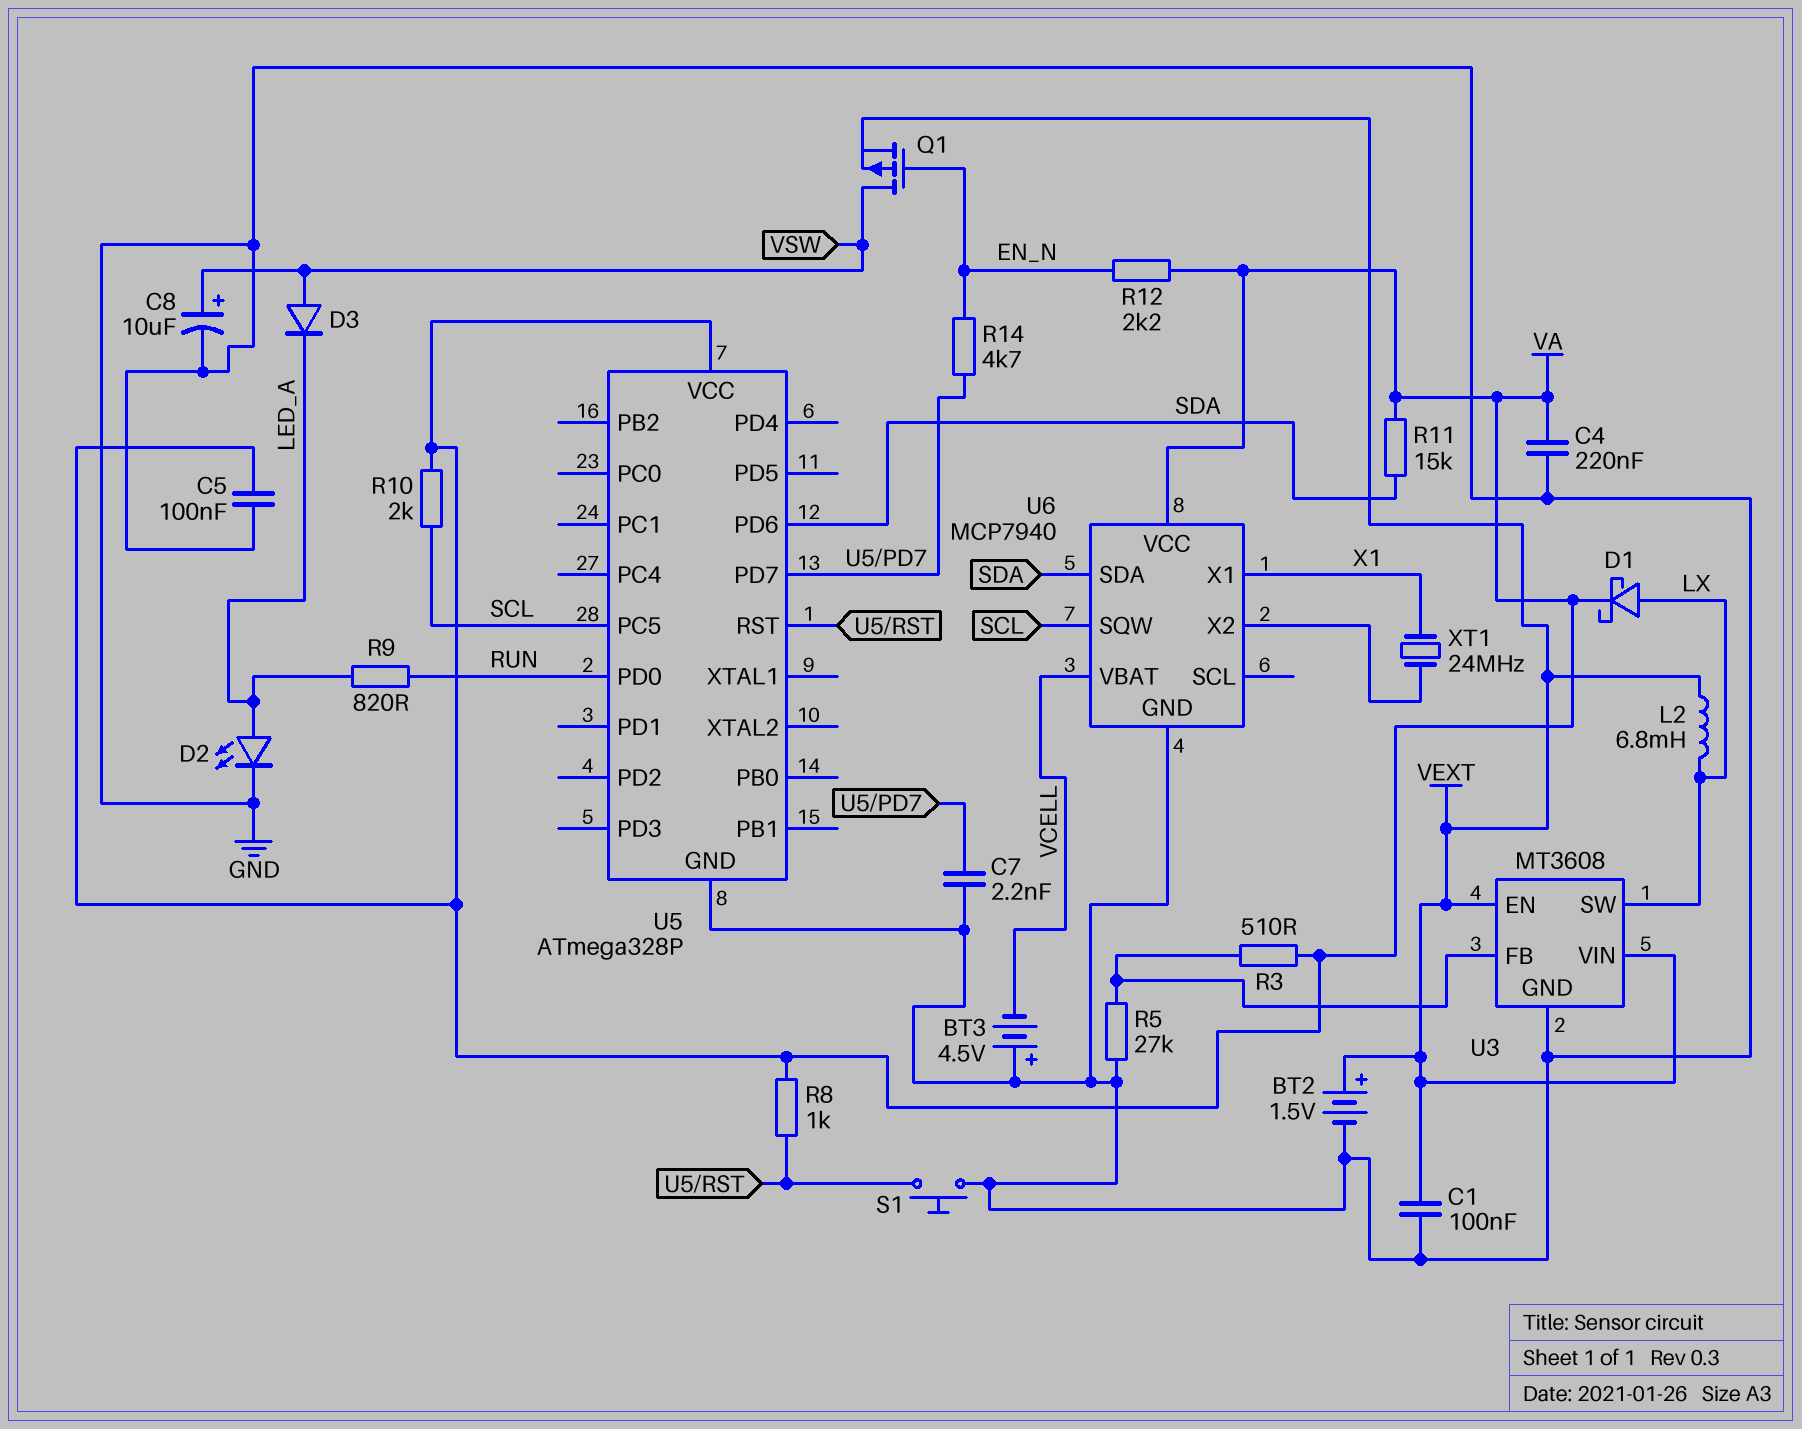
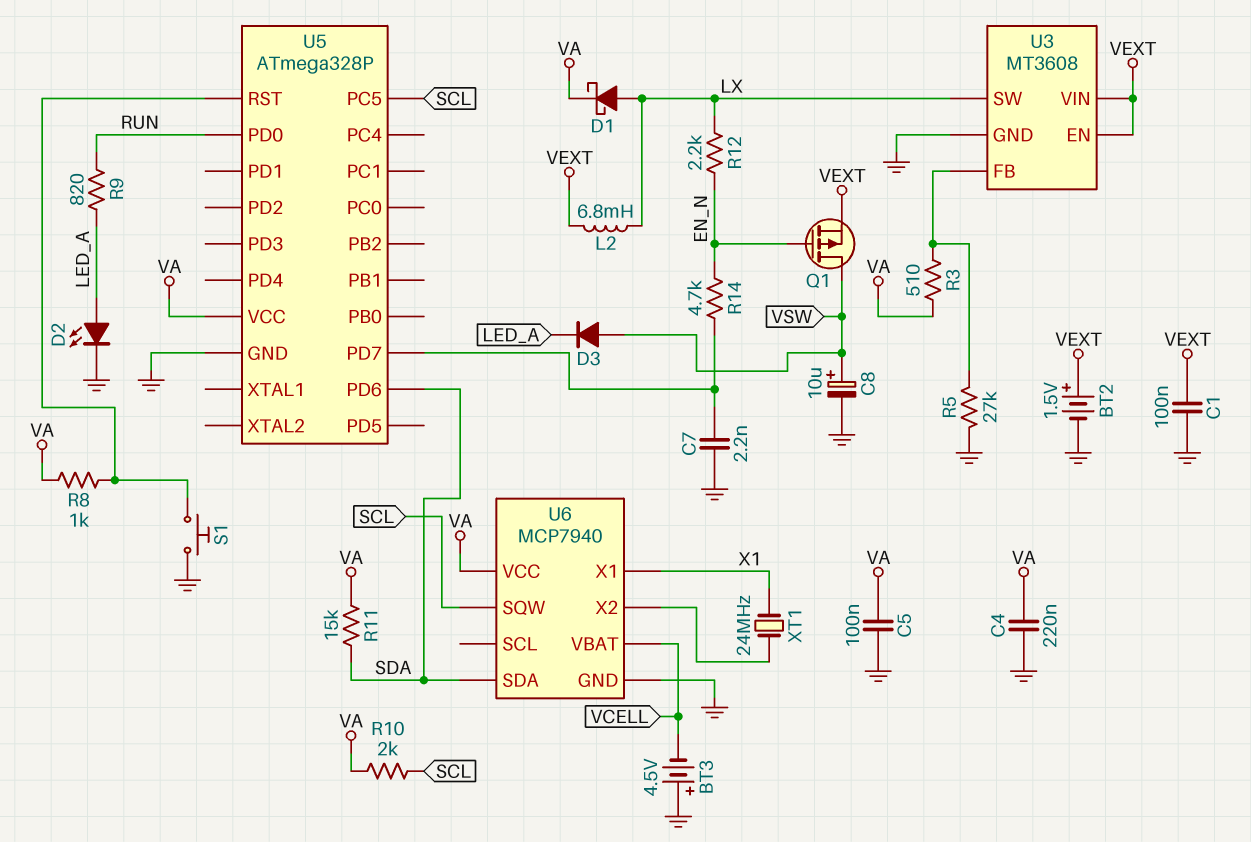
R12: 2.2k (EN_N, VA) -> 2.2k (EN_N, LX)

